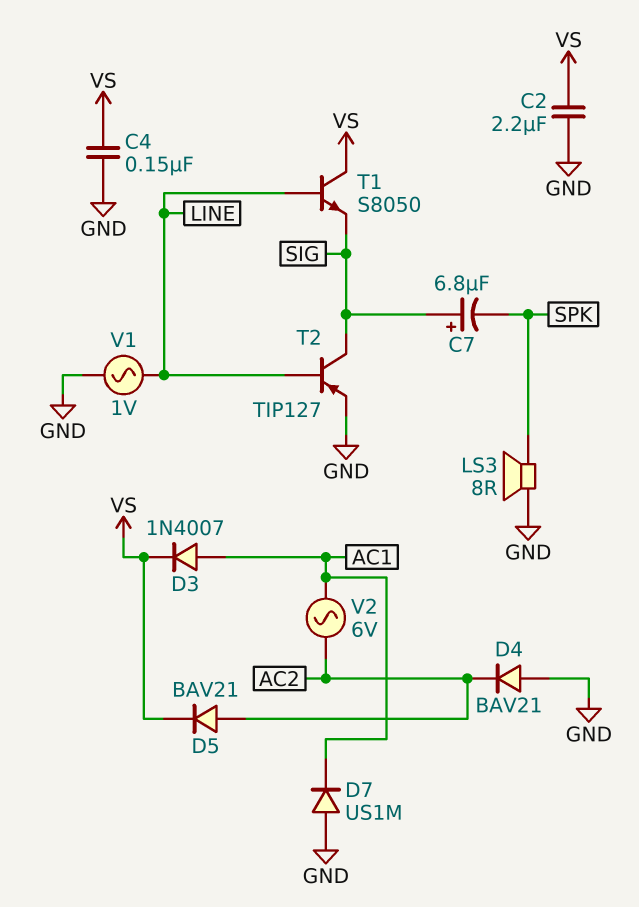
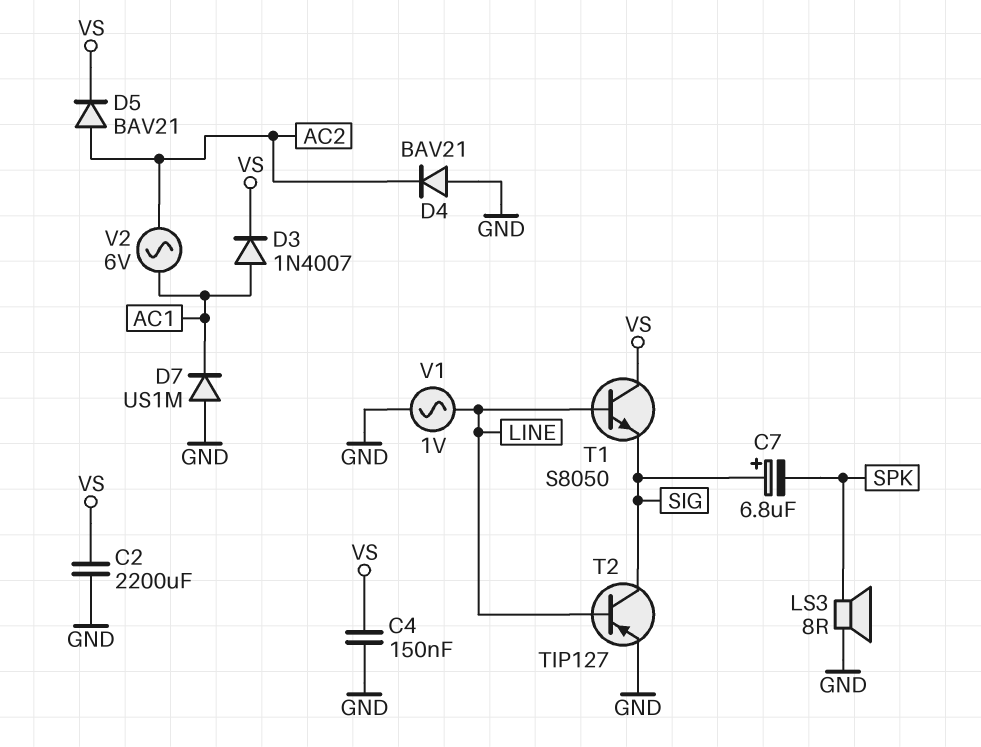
C2: 2.2uF (GND, VS) -> 2200uF (GND, VS)

